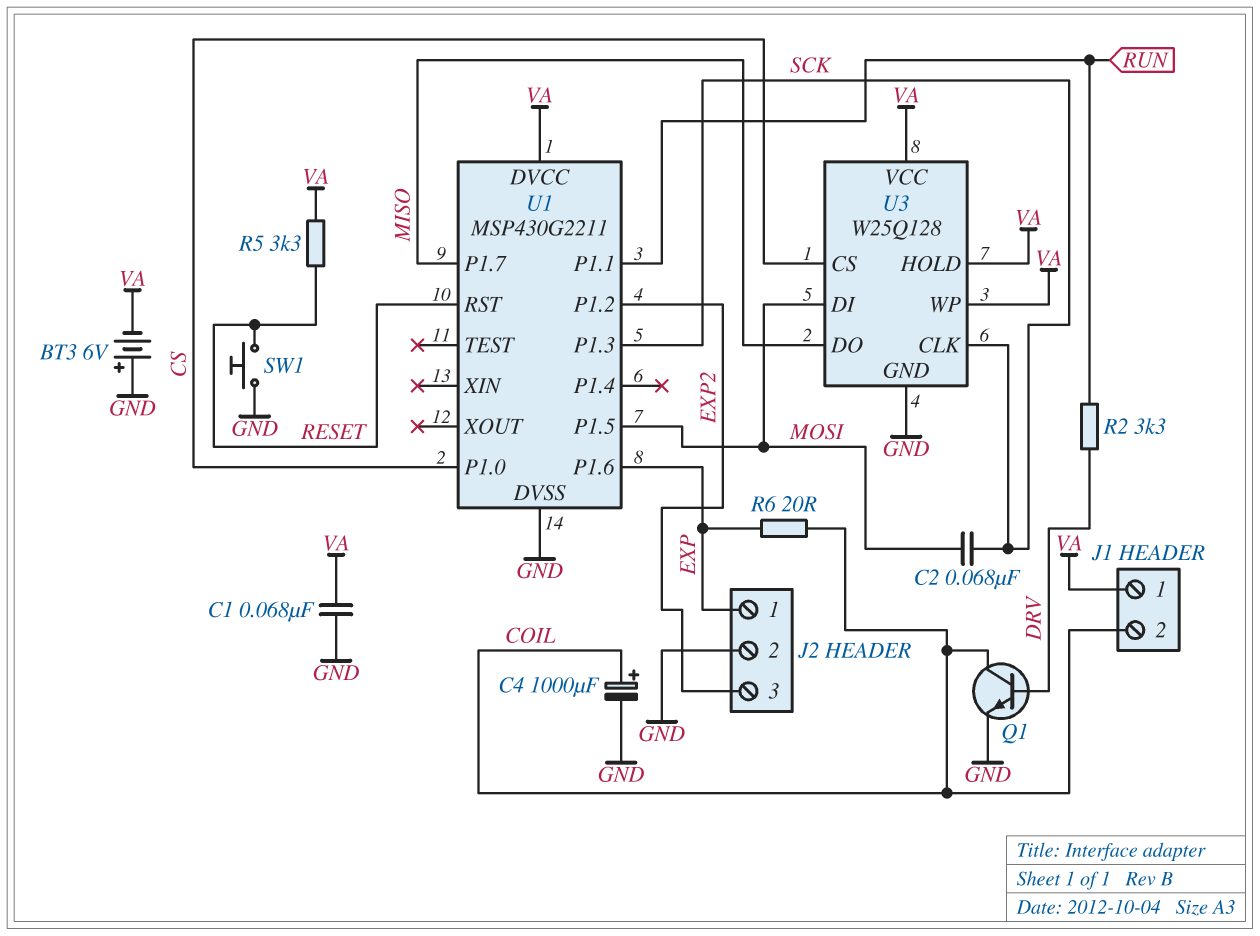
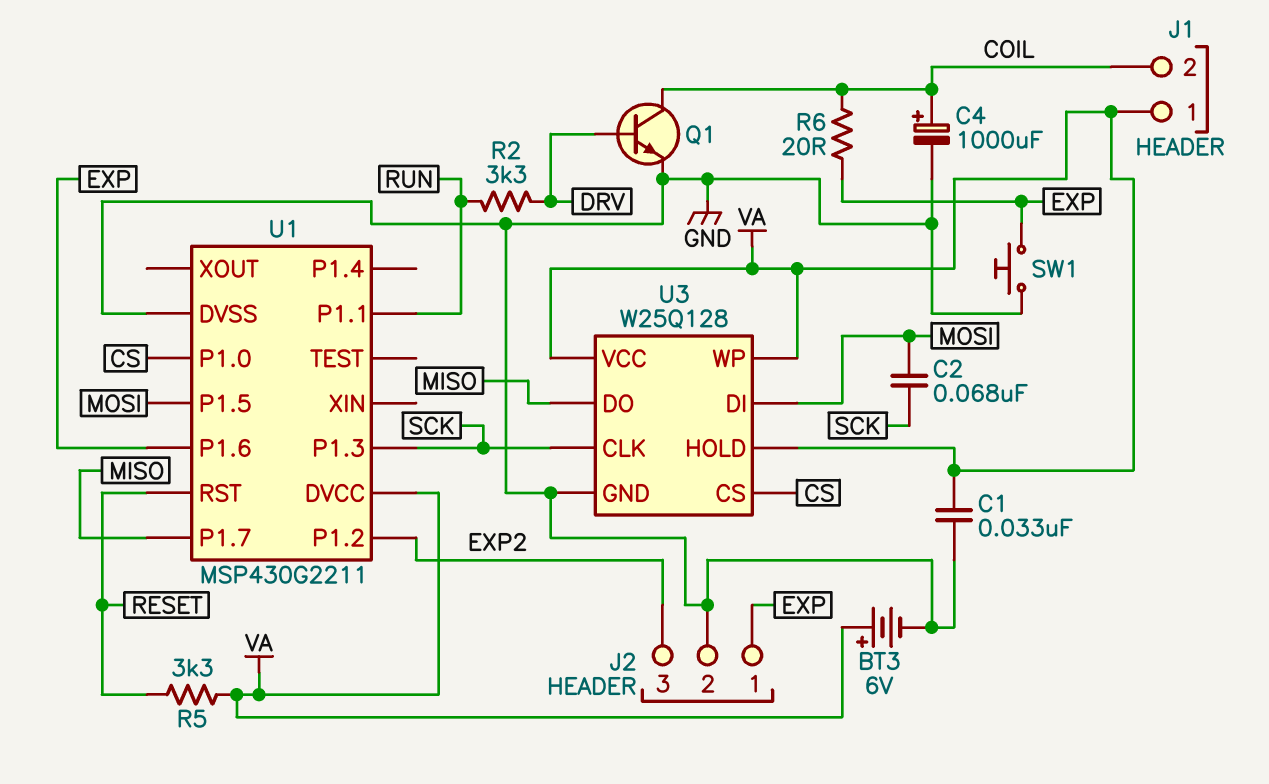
BT3: 6V (plus GND, minus VA) -> 6V (plus VA, minus GND)
C1: 68nF (GND, VA) -> 33nF (GND, VA)
SW1: button (GND, RESET) -> button (EXP, GND)

